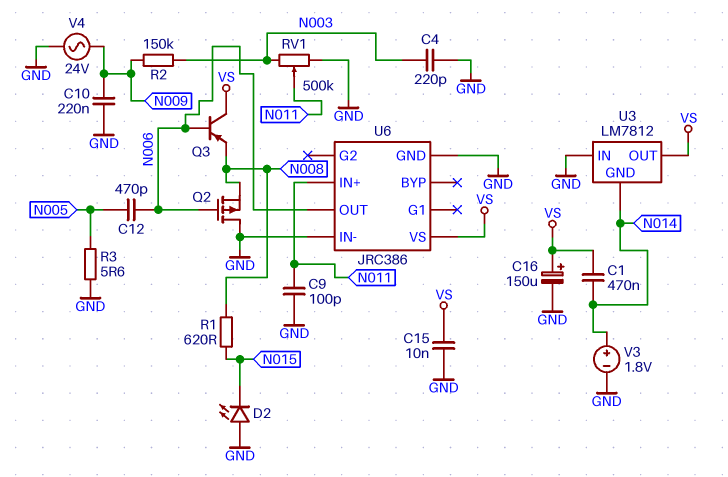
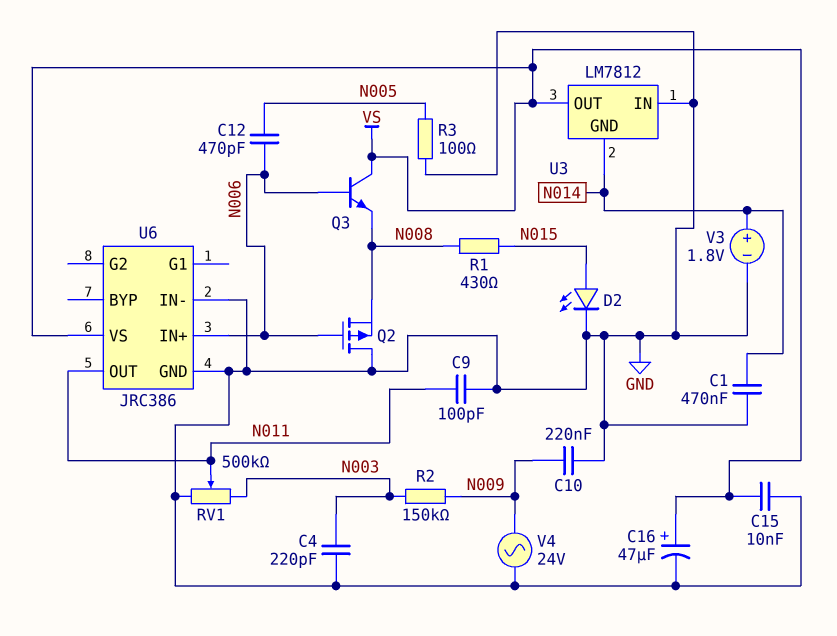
C1: 470nF (N014, VS) -> 470nF (GND, N014)
C16: 150uF (plus VS, minus GND) -> 47uF (plus VS, minus GND)
D2: LED (A GND, K N015) -> LED (A N015, K GND)
Q3: PNP (B N006, C VS, E N008) -> NPN (B N006, C VS, E N008)
R1: 620 (N008, N015) -> 430 (N008, N015)
R3: 5.6 (GND, N005) -> 100 (GND, N005)
U6 pin IN+: N011 -> N006
U6 pin OUT: N006 -> N011

